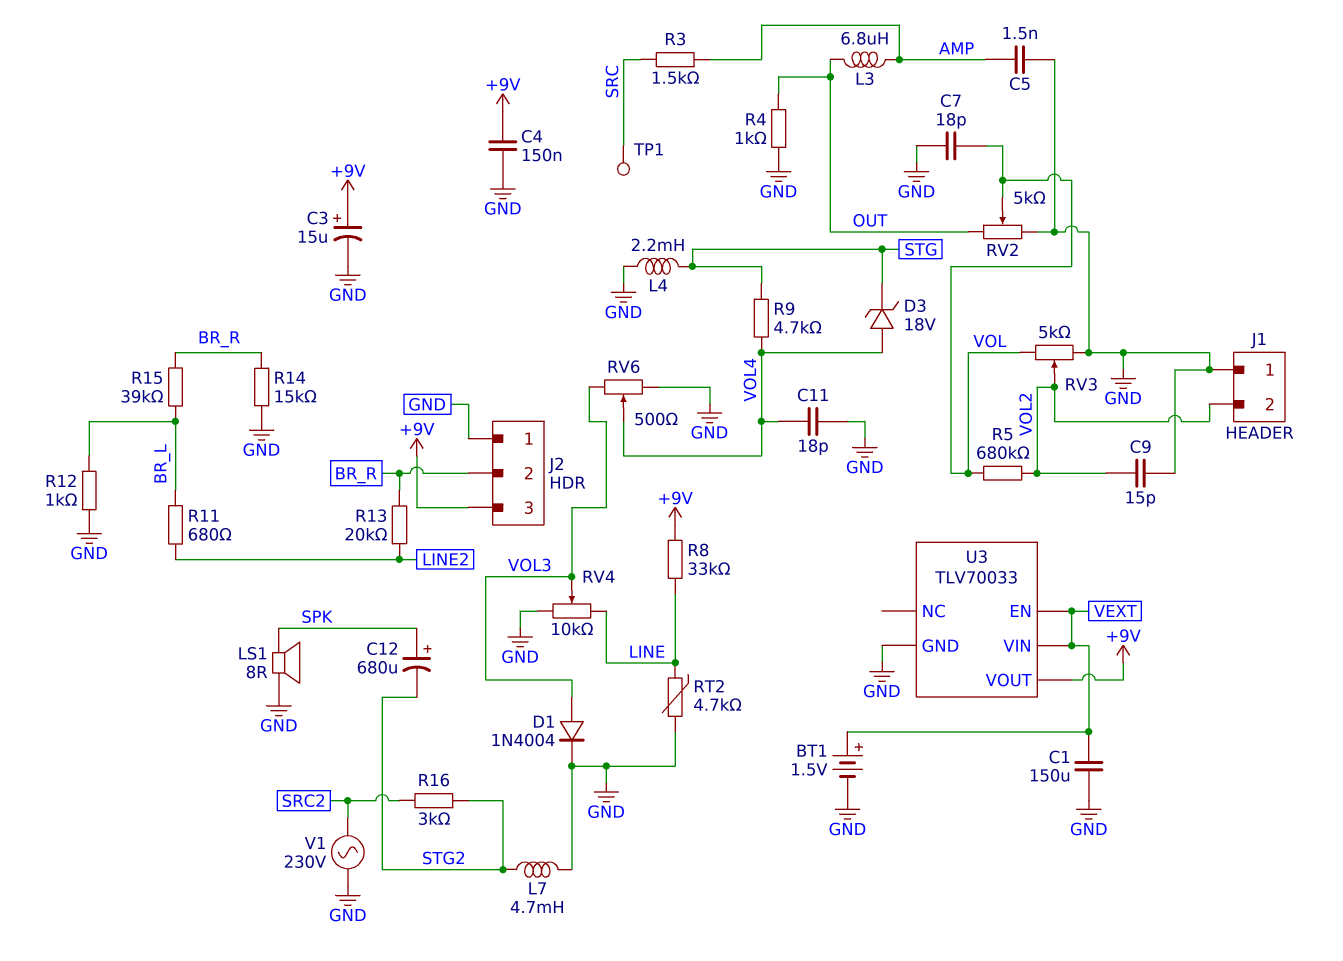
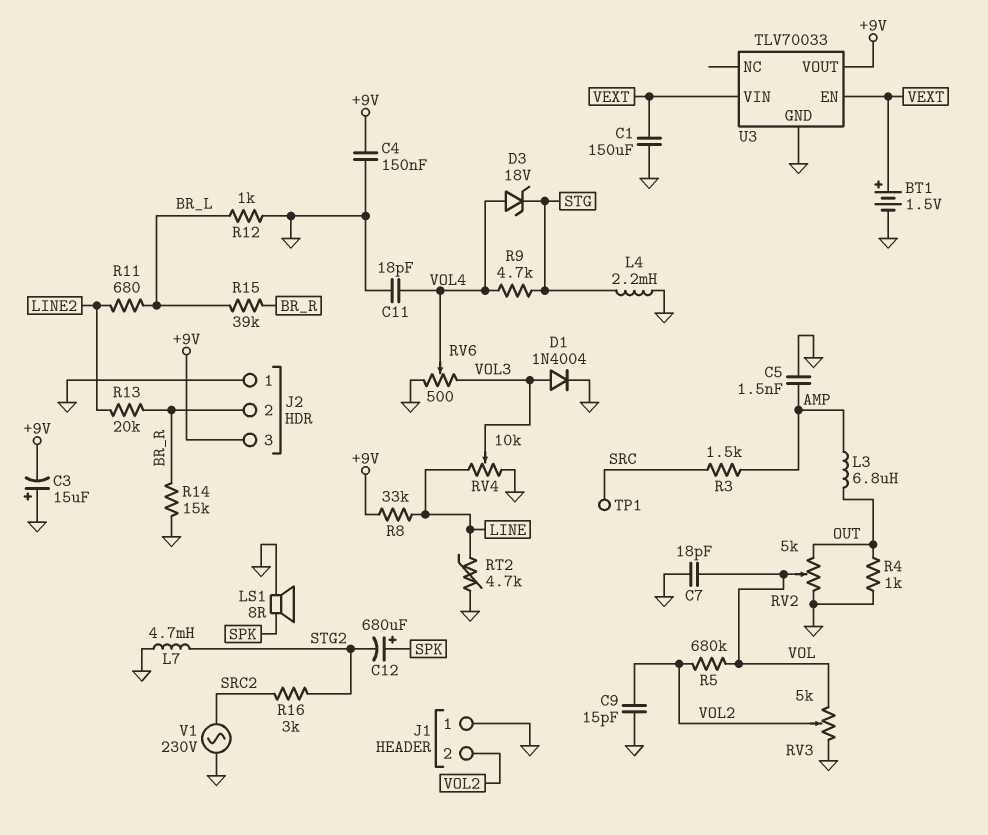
C3: 15uF (plus +9V, minus GND) -> 15uF (plus GND, minus +9V)

